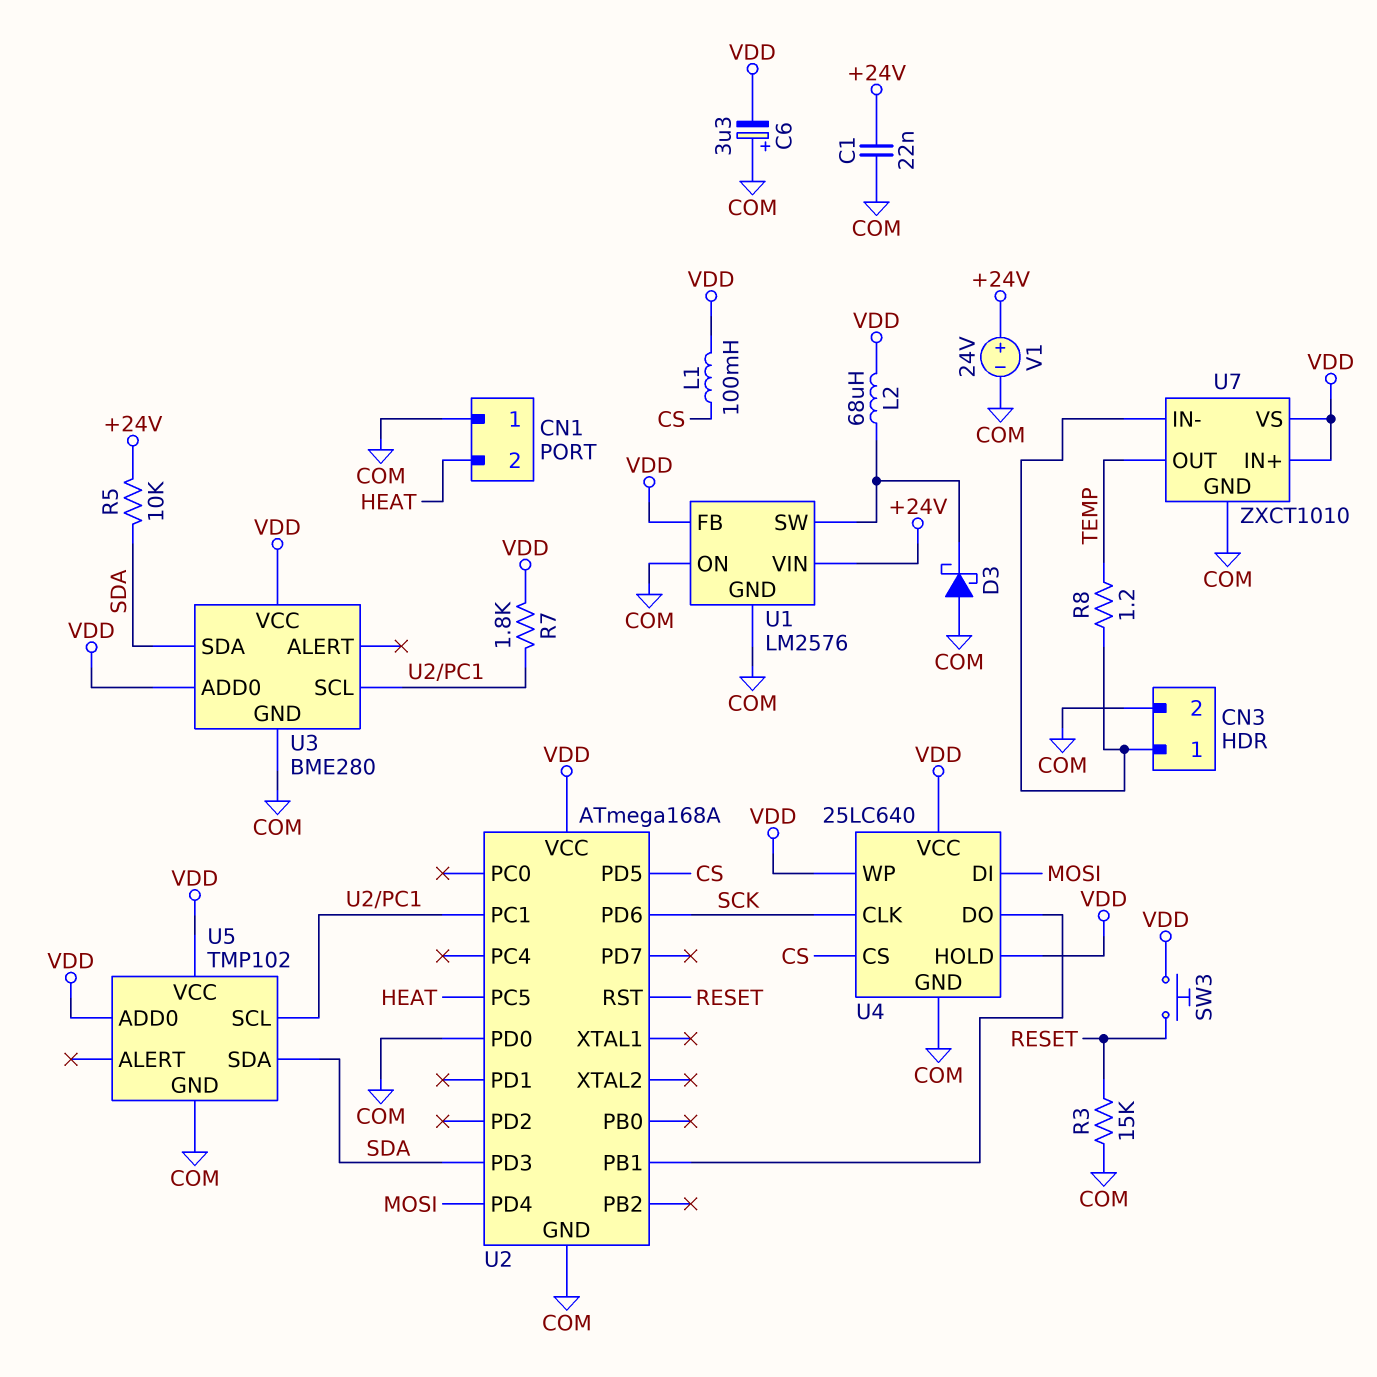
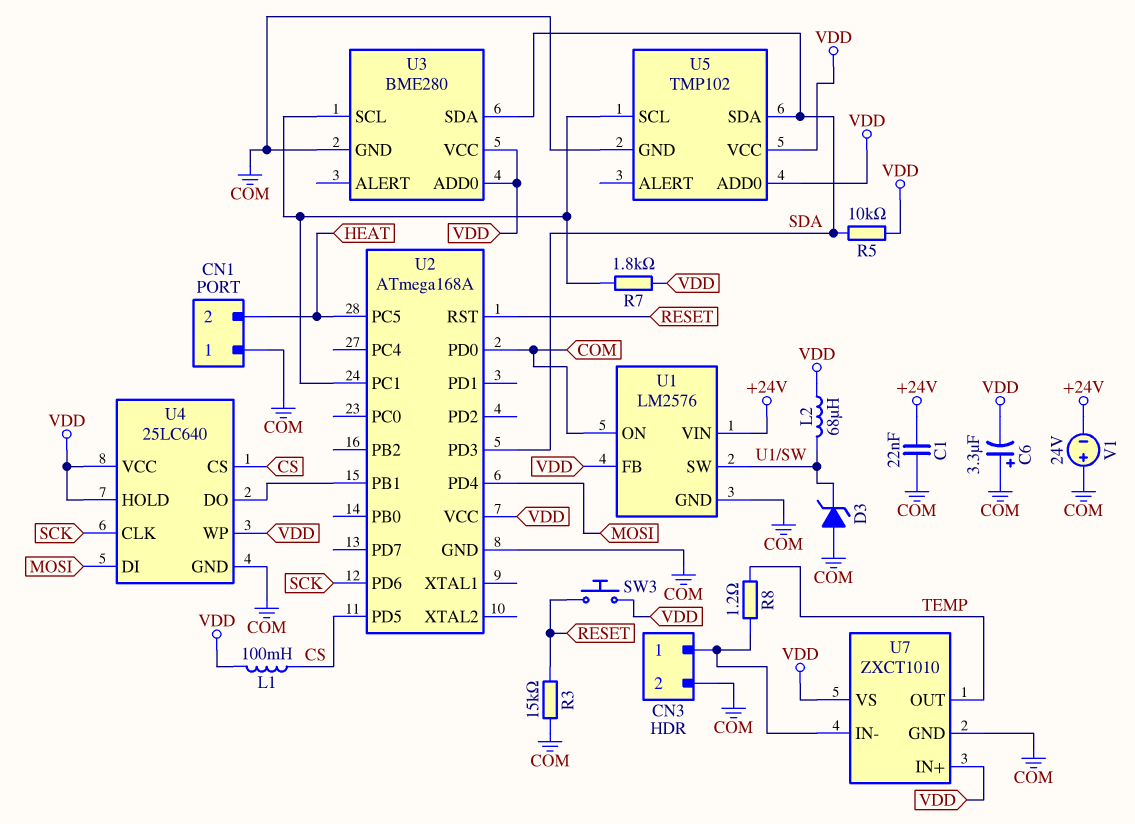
D3: schottky (A COM, K U1/SW) -> zener (A COM, K U1/SW)
R5: 10k (+24V, SDA) -> 10k (SDA, VDD)
V1: 24V (plus +24V, minus COM) -> 24V (plus COM, minus +24V)

